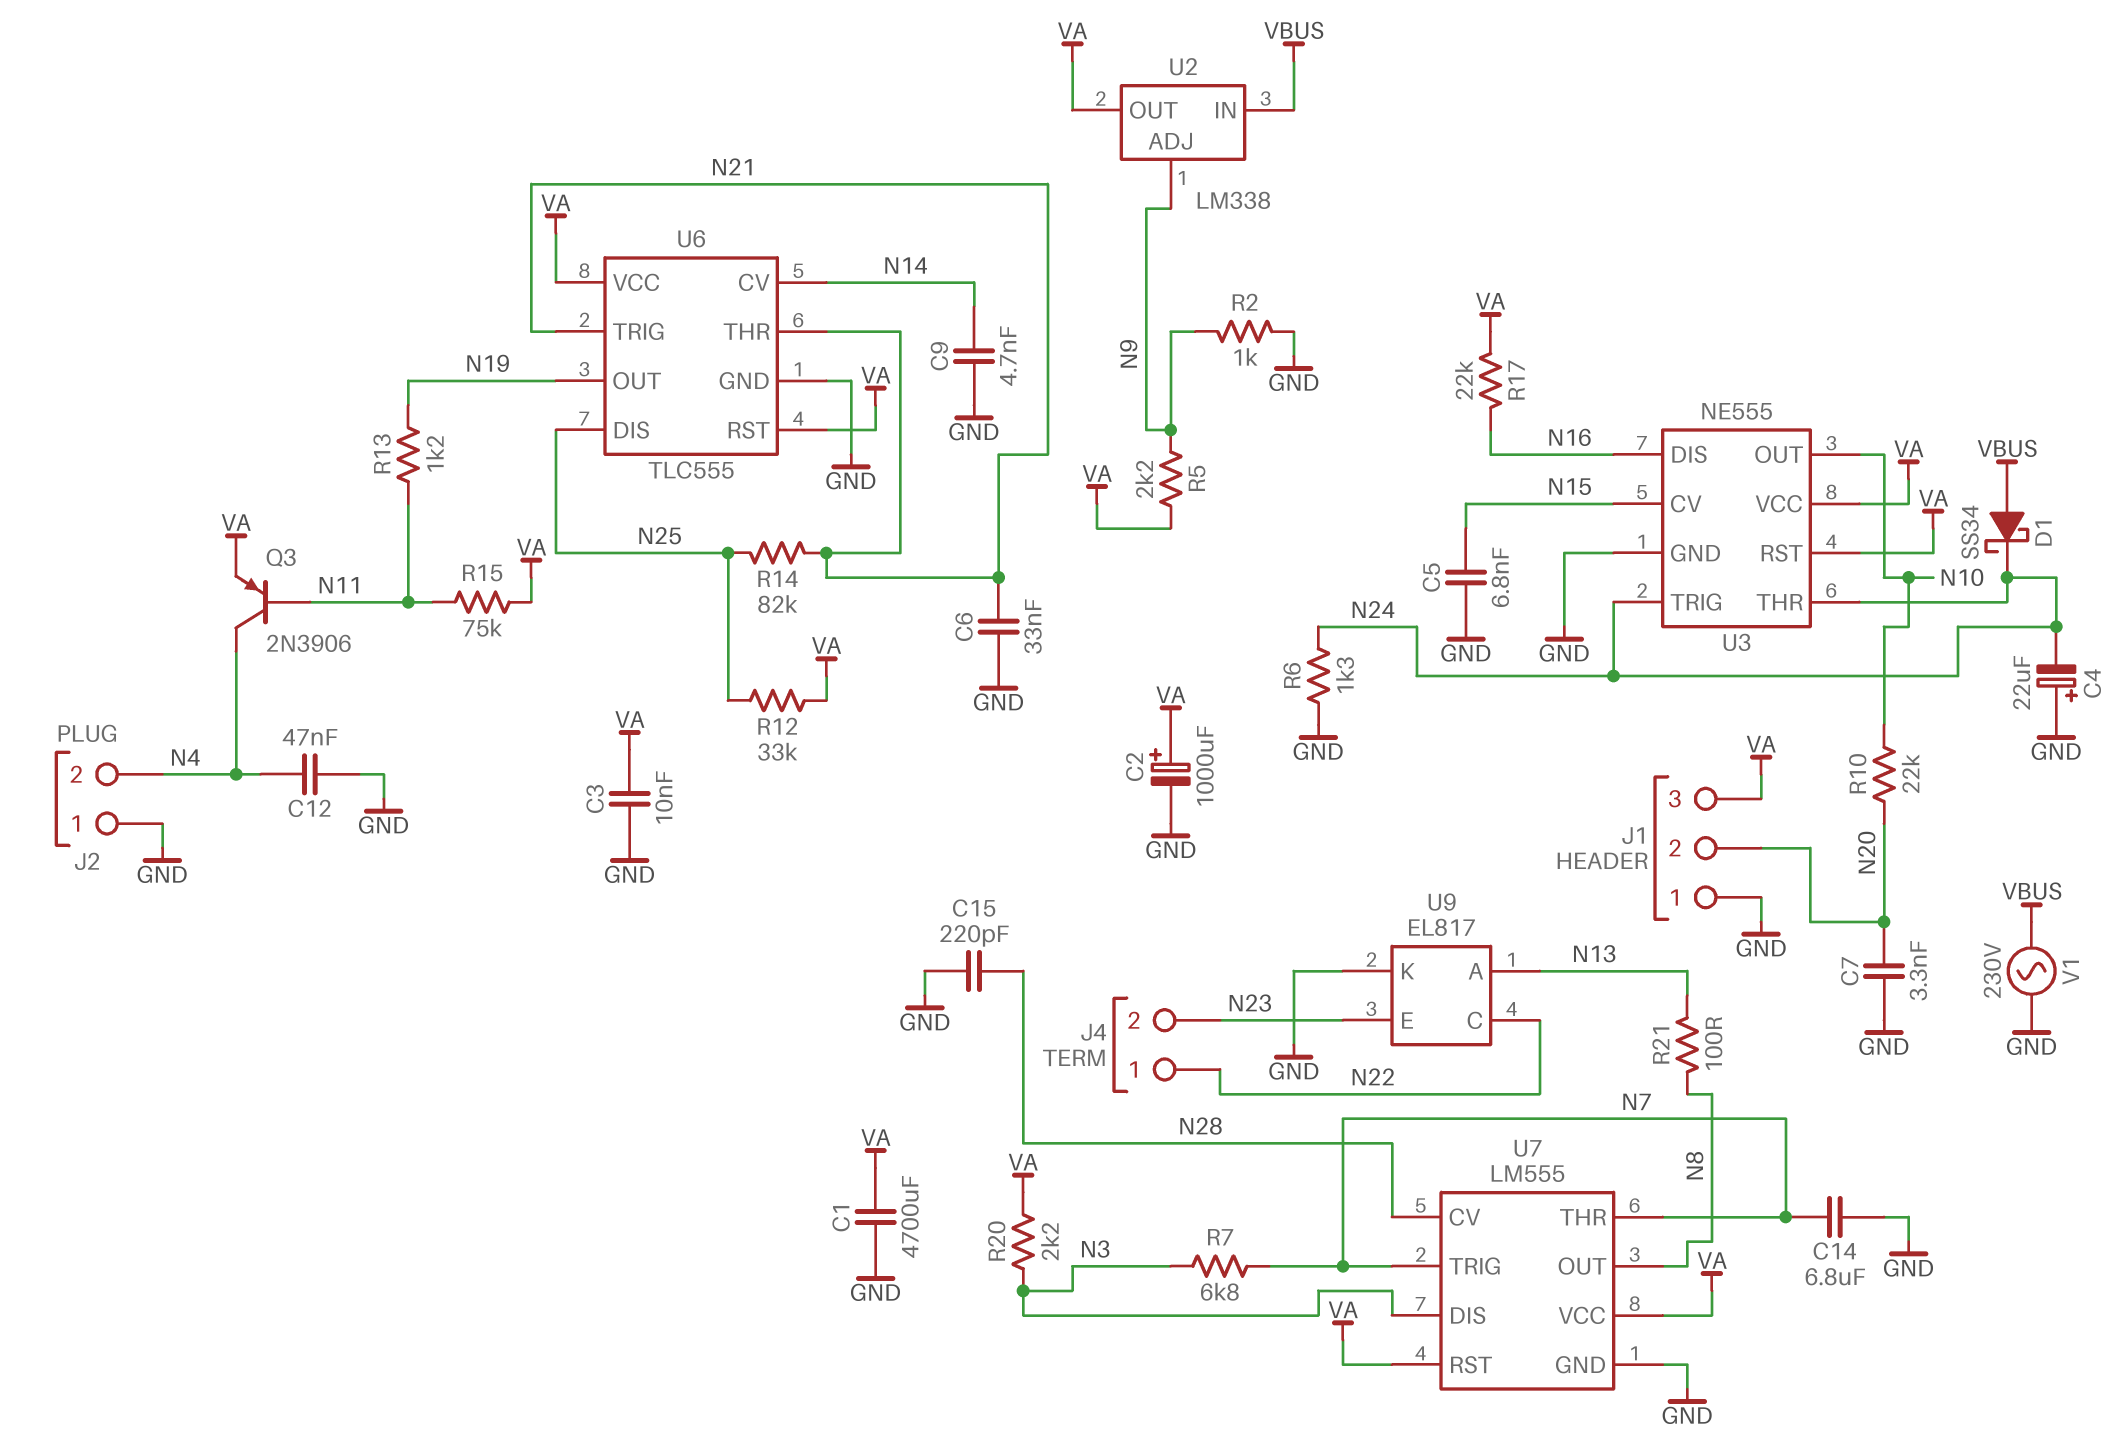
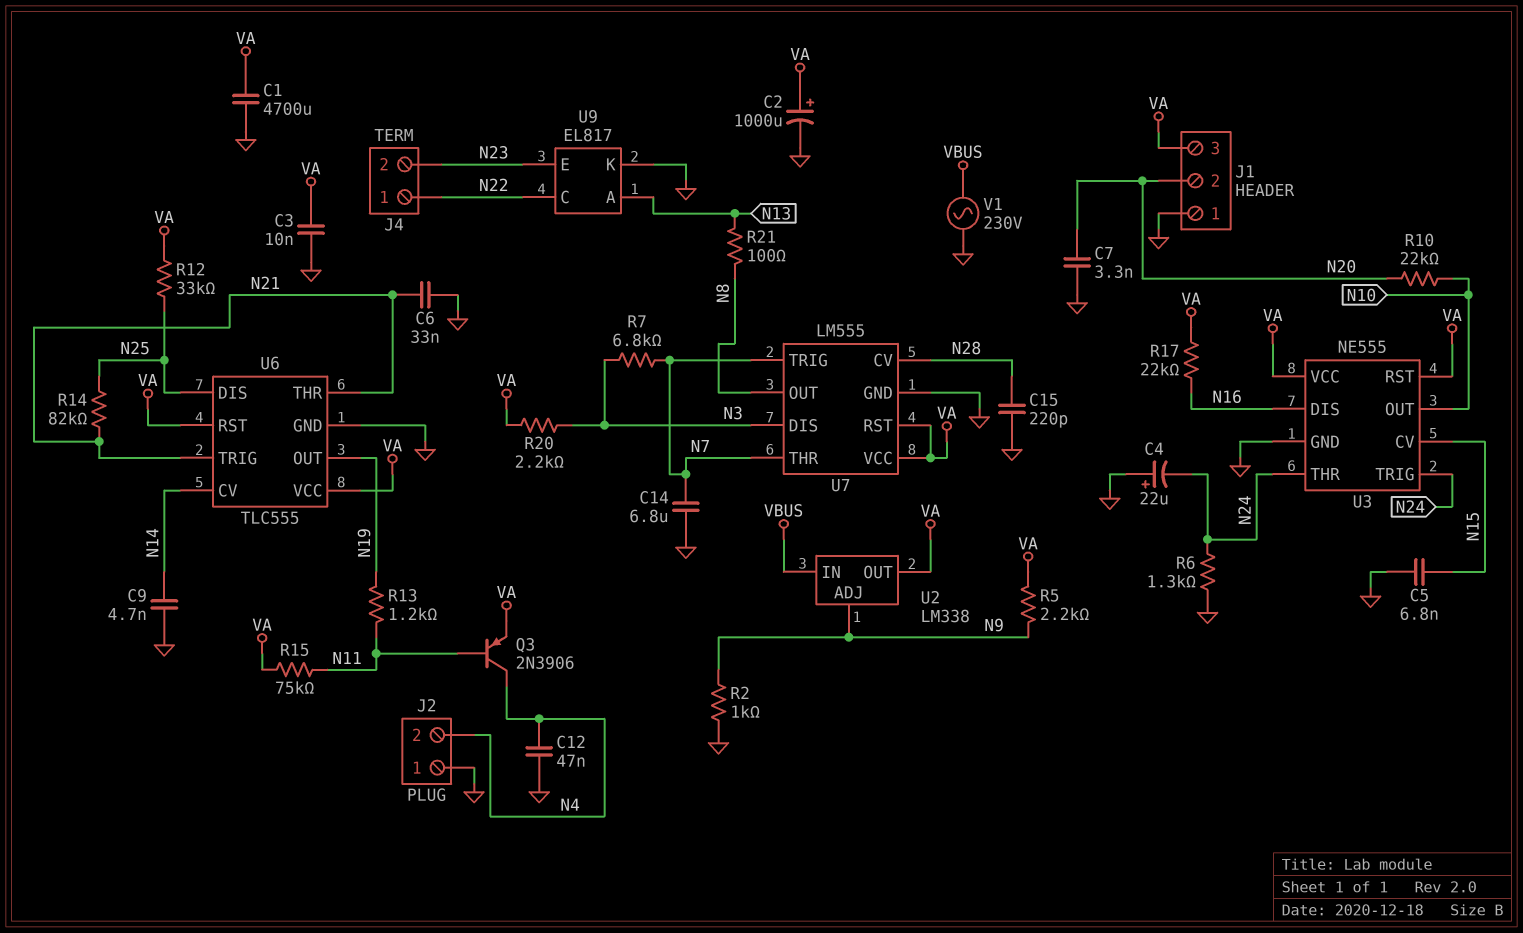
D1: schottky SS34 (A VBUS, K N24) -> none

